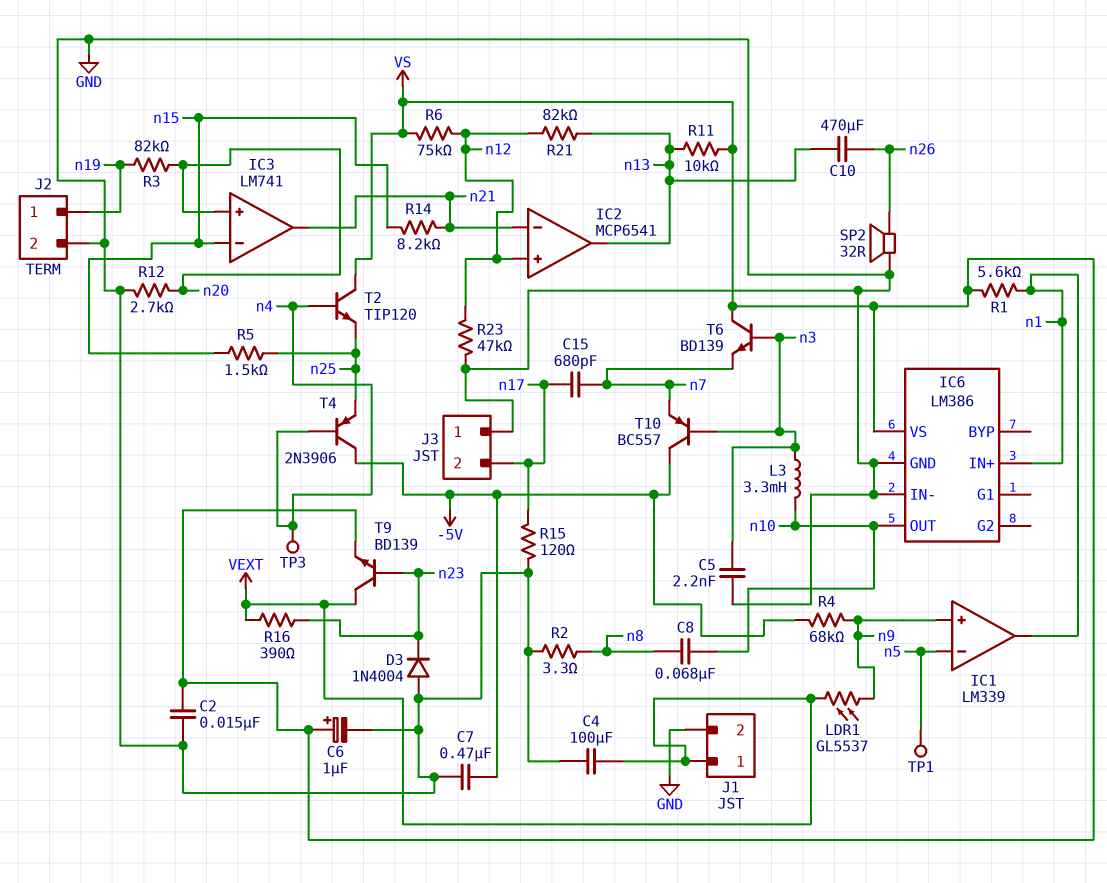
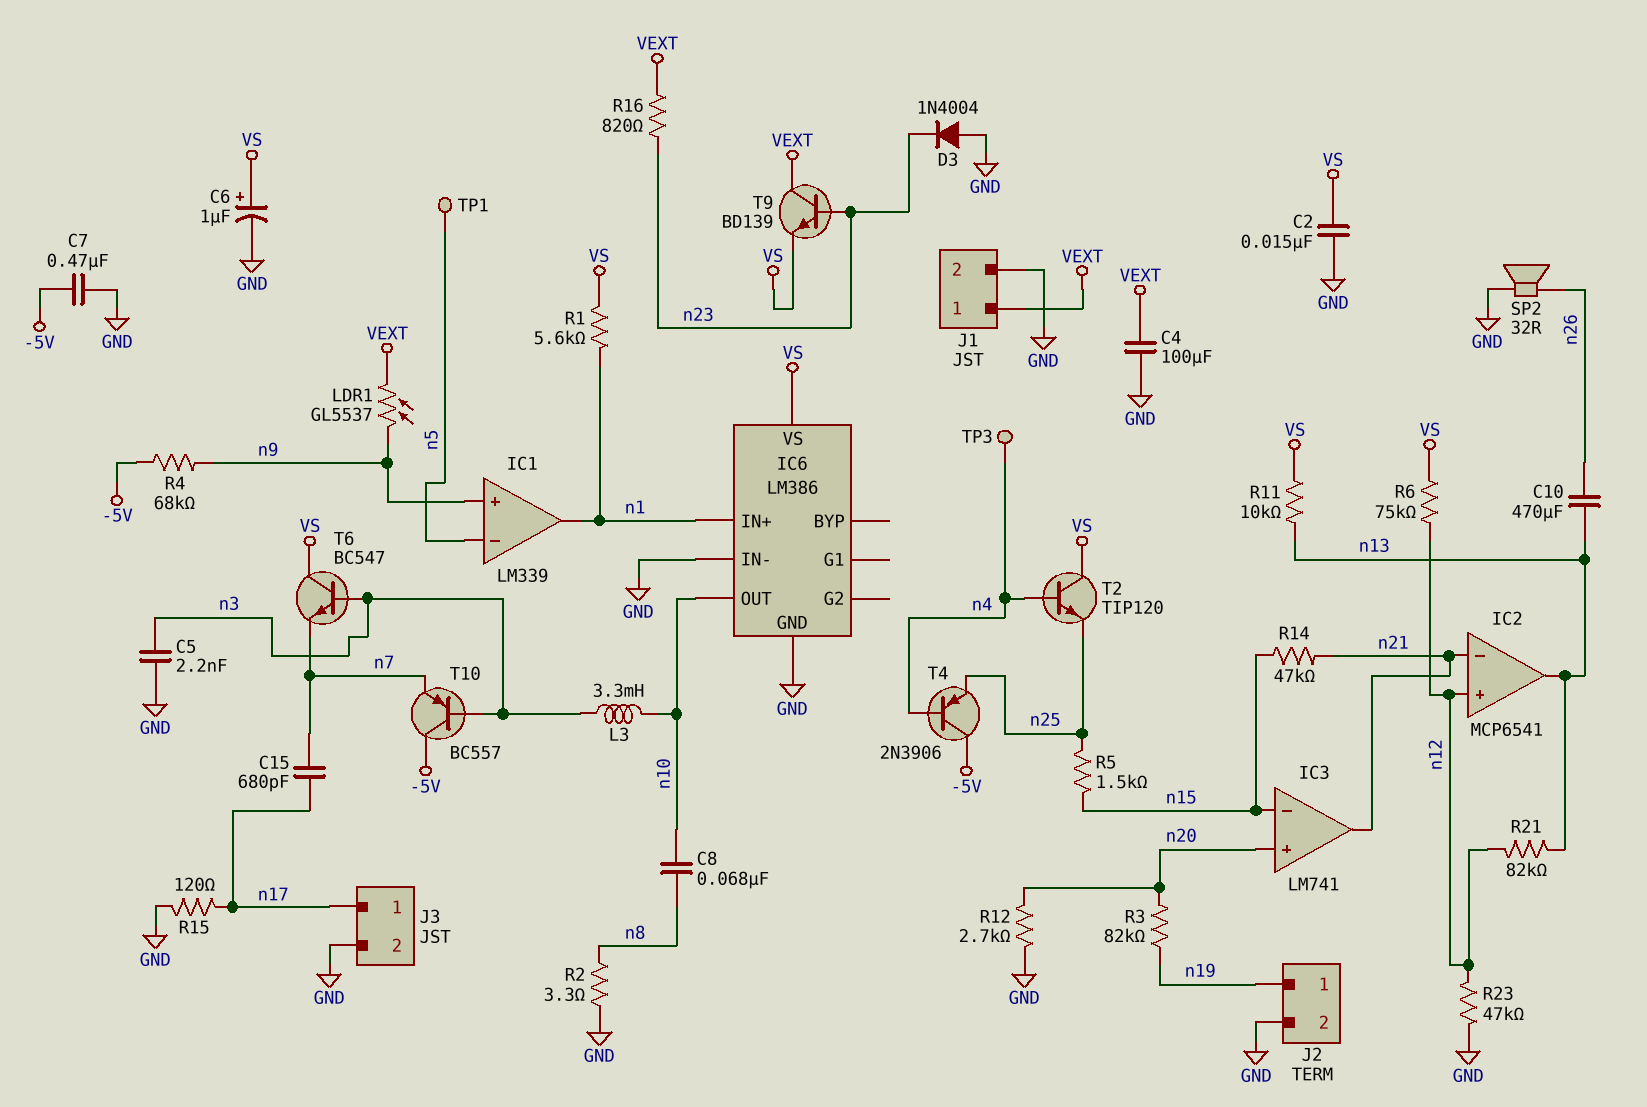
J3 pin 1: GND -> n17
J3 pin 2: n17 -> GND
R14: 8.2k (n15, n21) -> 47k (n15, n21)
R16: 390 (VEXT, n23) -> 820 (VEXT, n23)
T6: NPN BD139 (B n3, C VS, E n7) -> NPN BC547 (B n3, C VS, E n7)

